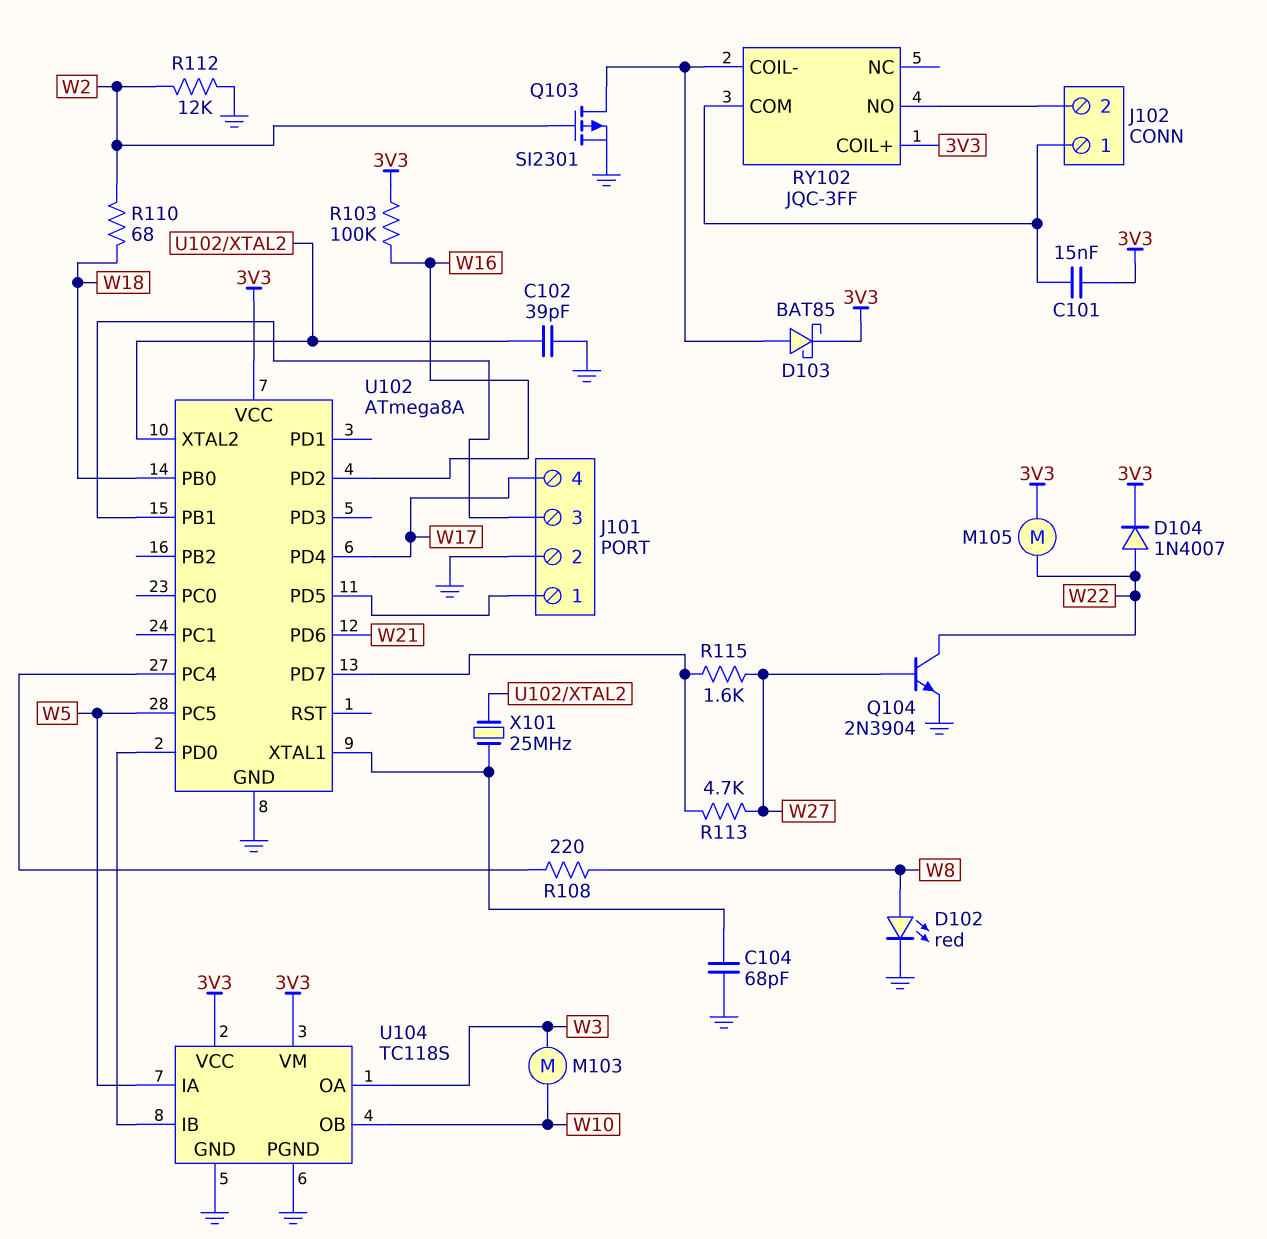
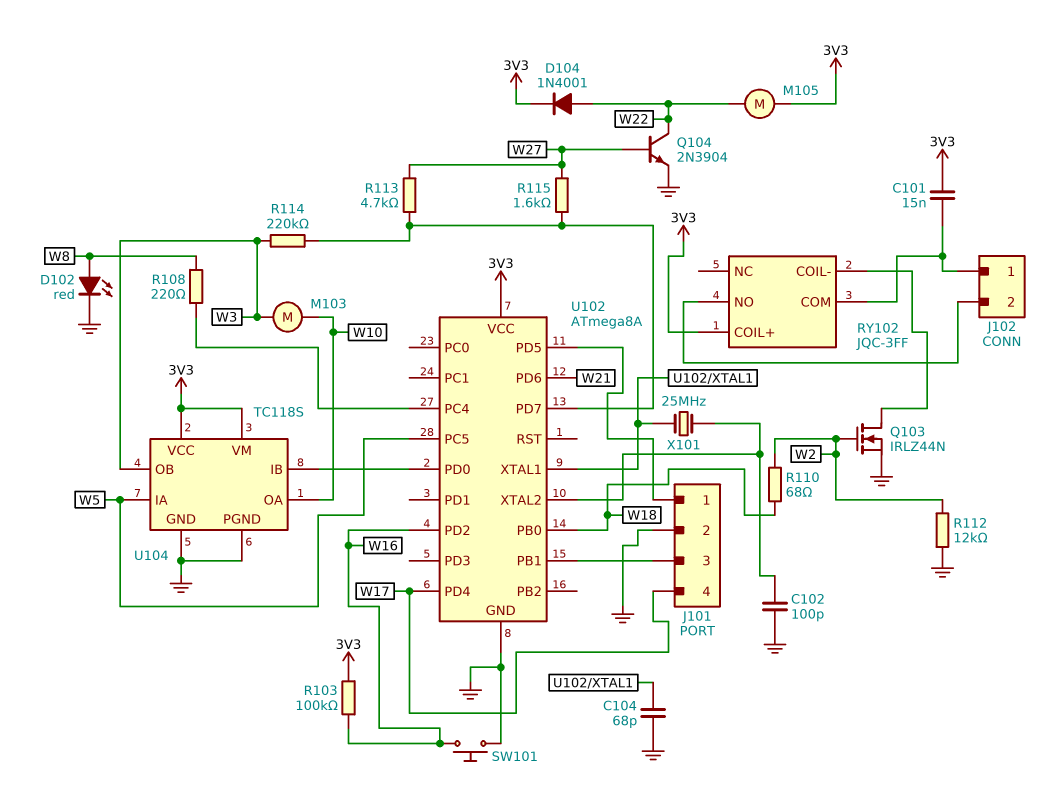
C102: 39pF (GND, U102/XTAL2) -> 100pF (GND, U102/XTAL2)
D103: schottky BAT85 (A RY102/COIL-, K 3V3) -> none
D104: diode 1N4007 (A W22, K 3V3) -> diode 1N4001 (A W22, K 3V3)
Q103: PMOS SI2301 (G W2, D RY102/COIL-, S GND) -> NMOS IRLZ44N (G W2, D RY102/COIL-, S GND)
R114: none -> 220k (U102/PD7, W3)
SW101: none -> button (GND, W16)
U104 pin OA: W3 -> W10
U104 pin OB: W10 -> W3

